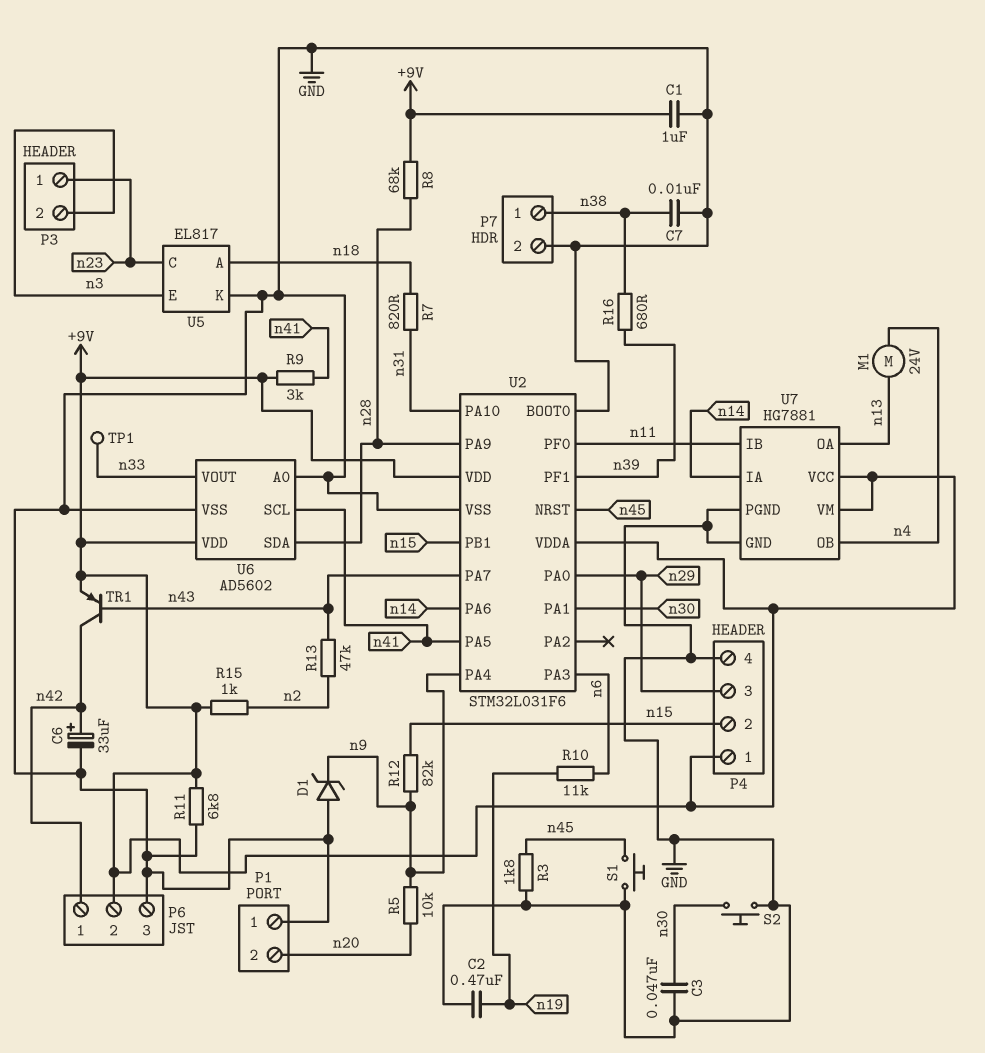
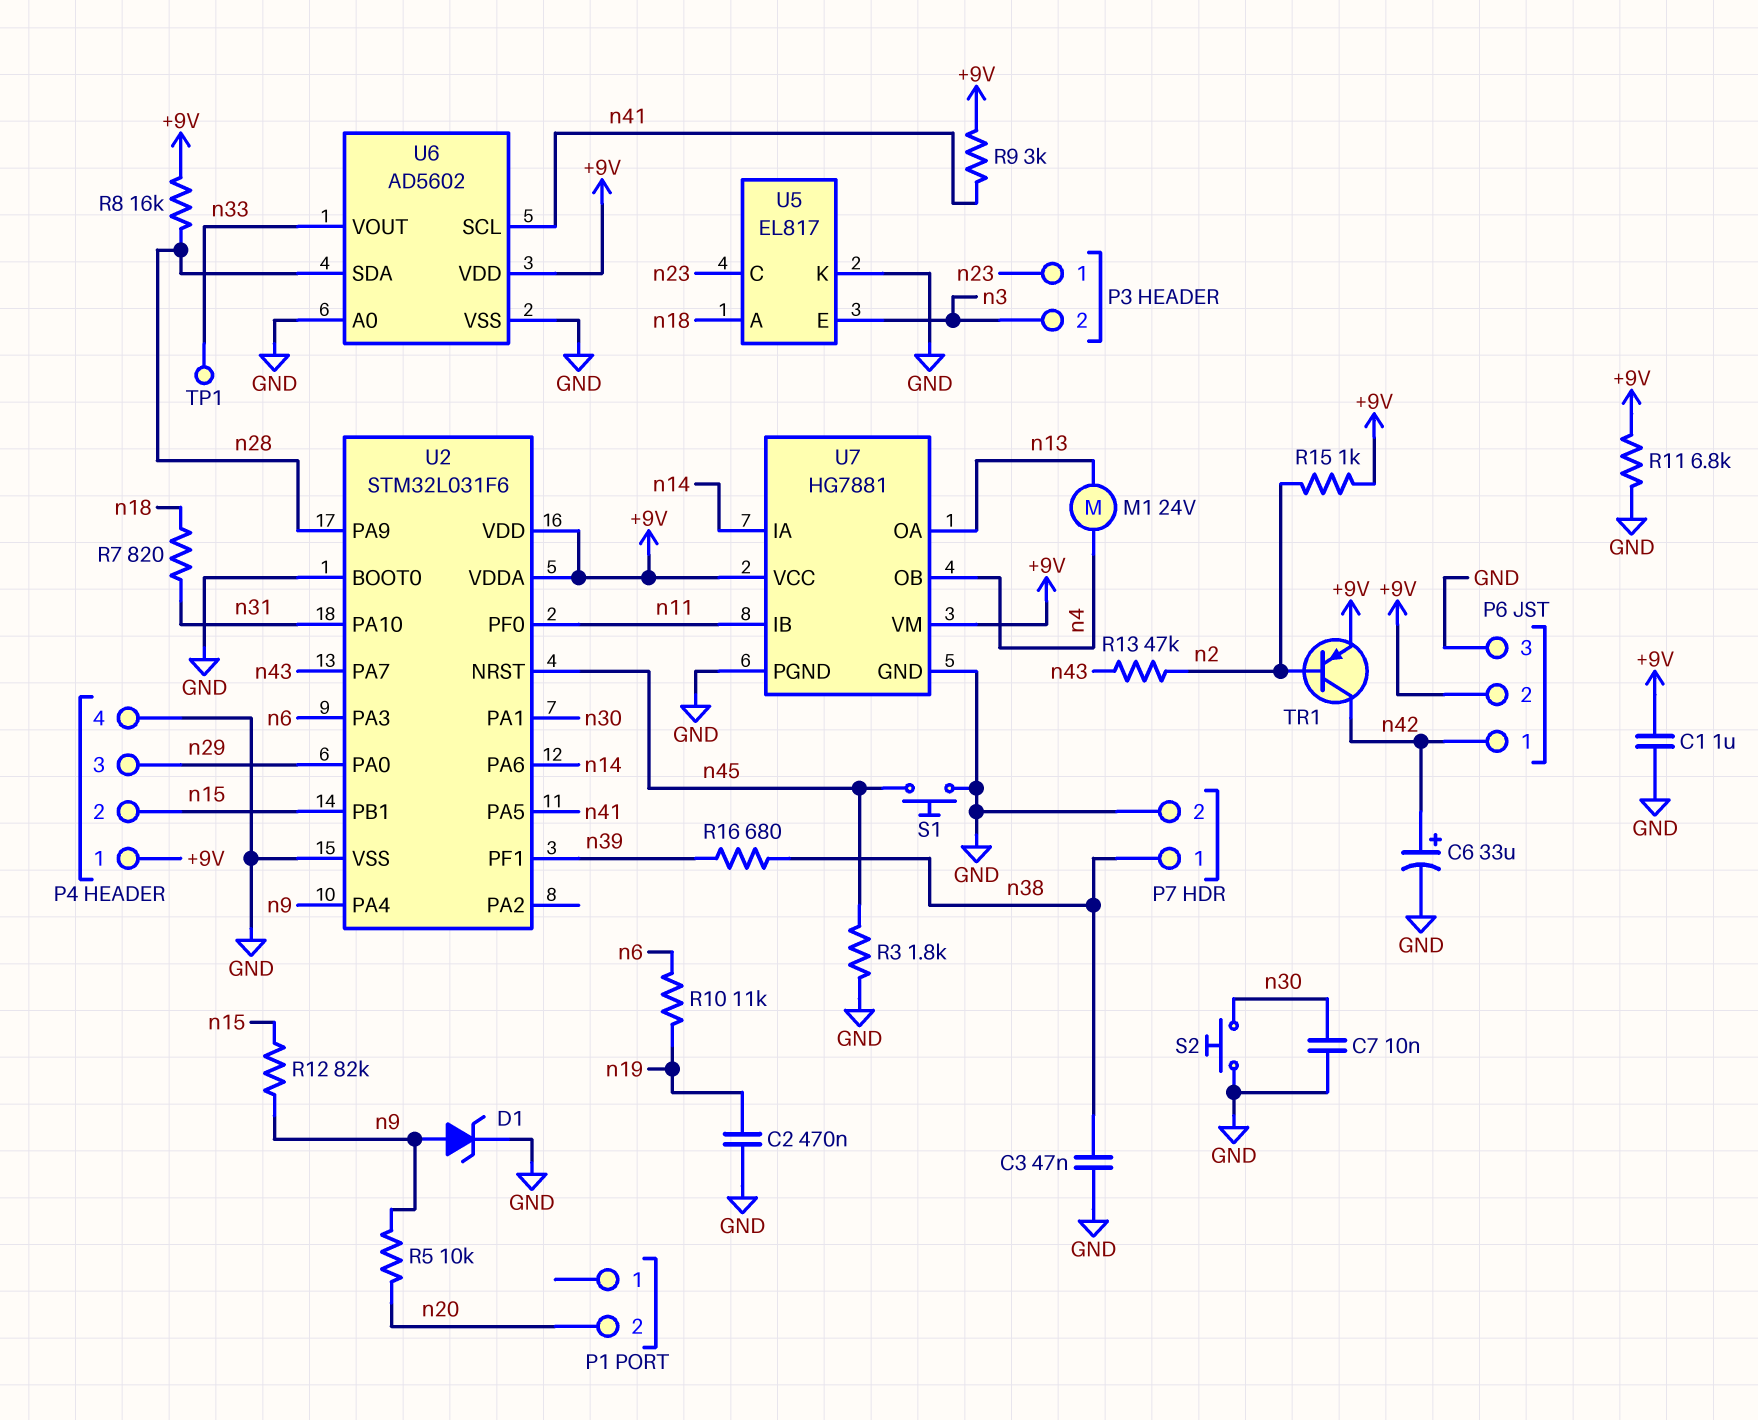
C3: 47nF (GND, n30) -> 47nF (GND, n38)
C7: 10nF (GND, n38) -> 10nF (GND, n30)
D1: zener (A GND, K n9) -> zener (A n9, K GND)
P1 pin 1: GND -> none
R8: 68k (+9V, n28) -> 16k (+9V, n28)
TR1: PNP (B n43, C n42, E +9V) -> PNP (B n2, C n42, E +9V)

